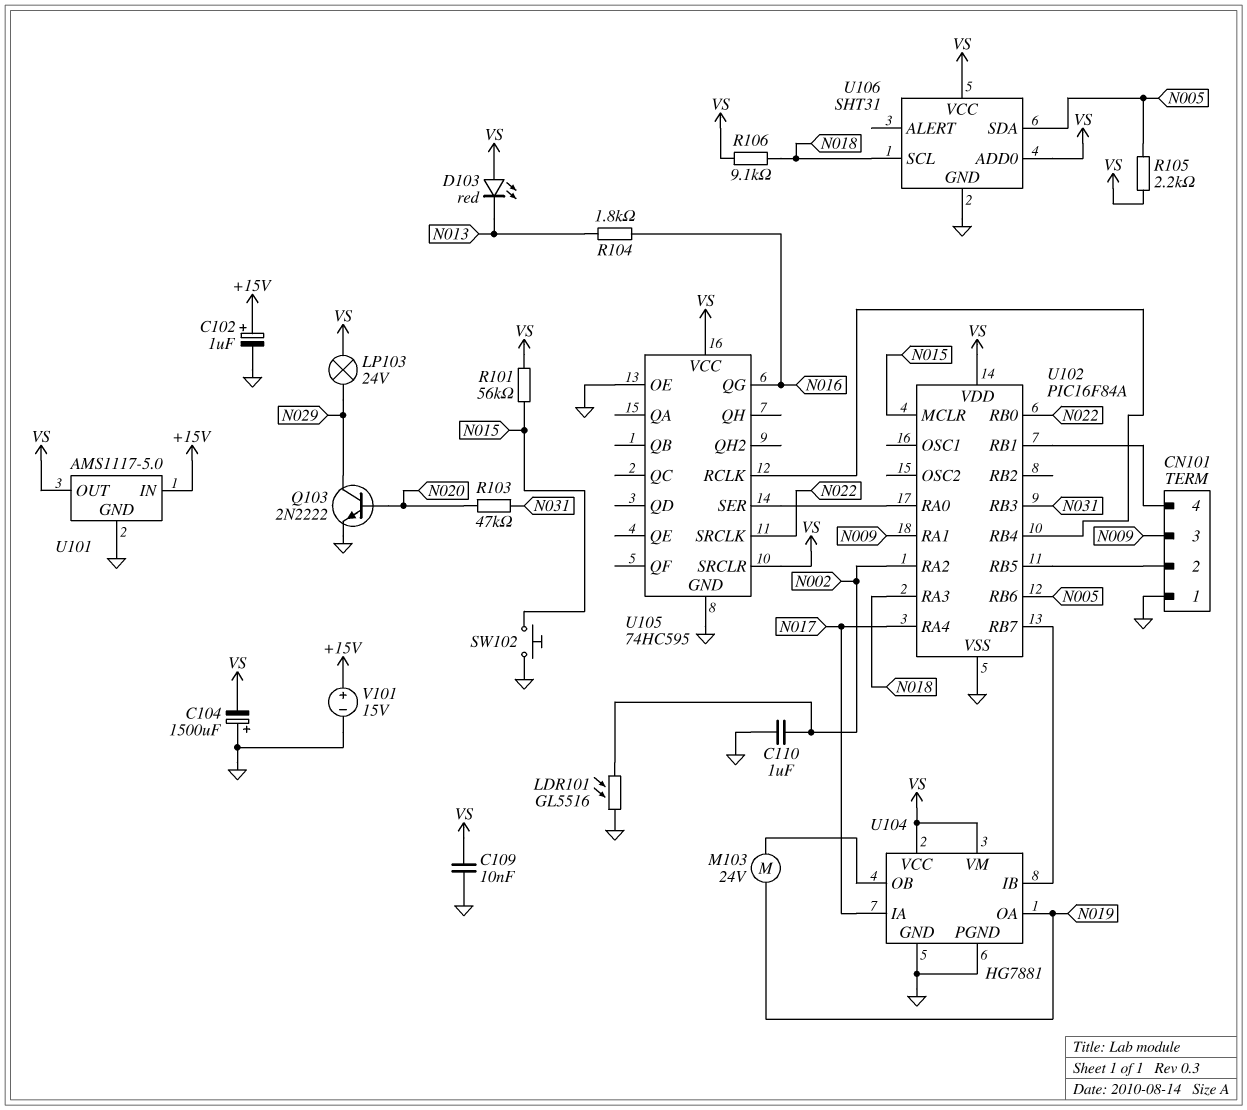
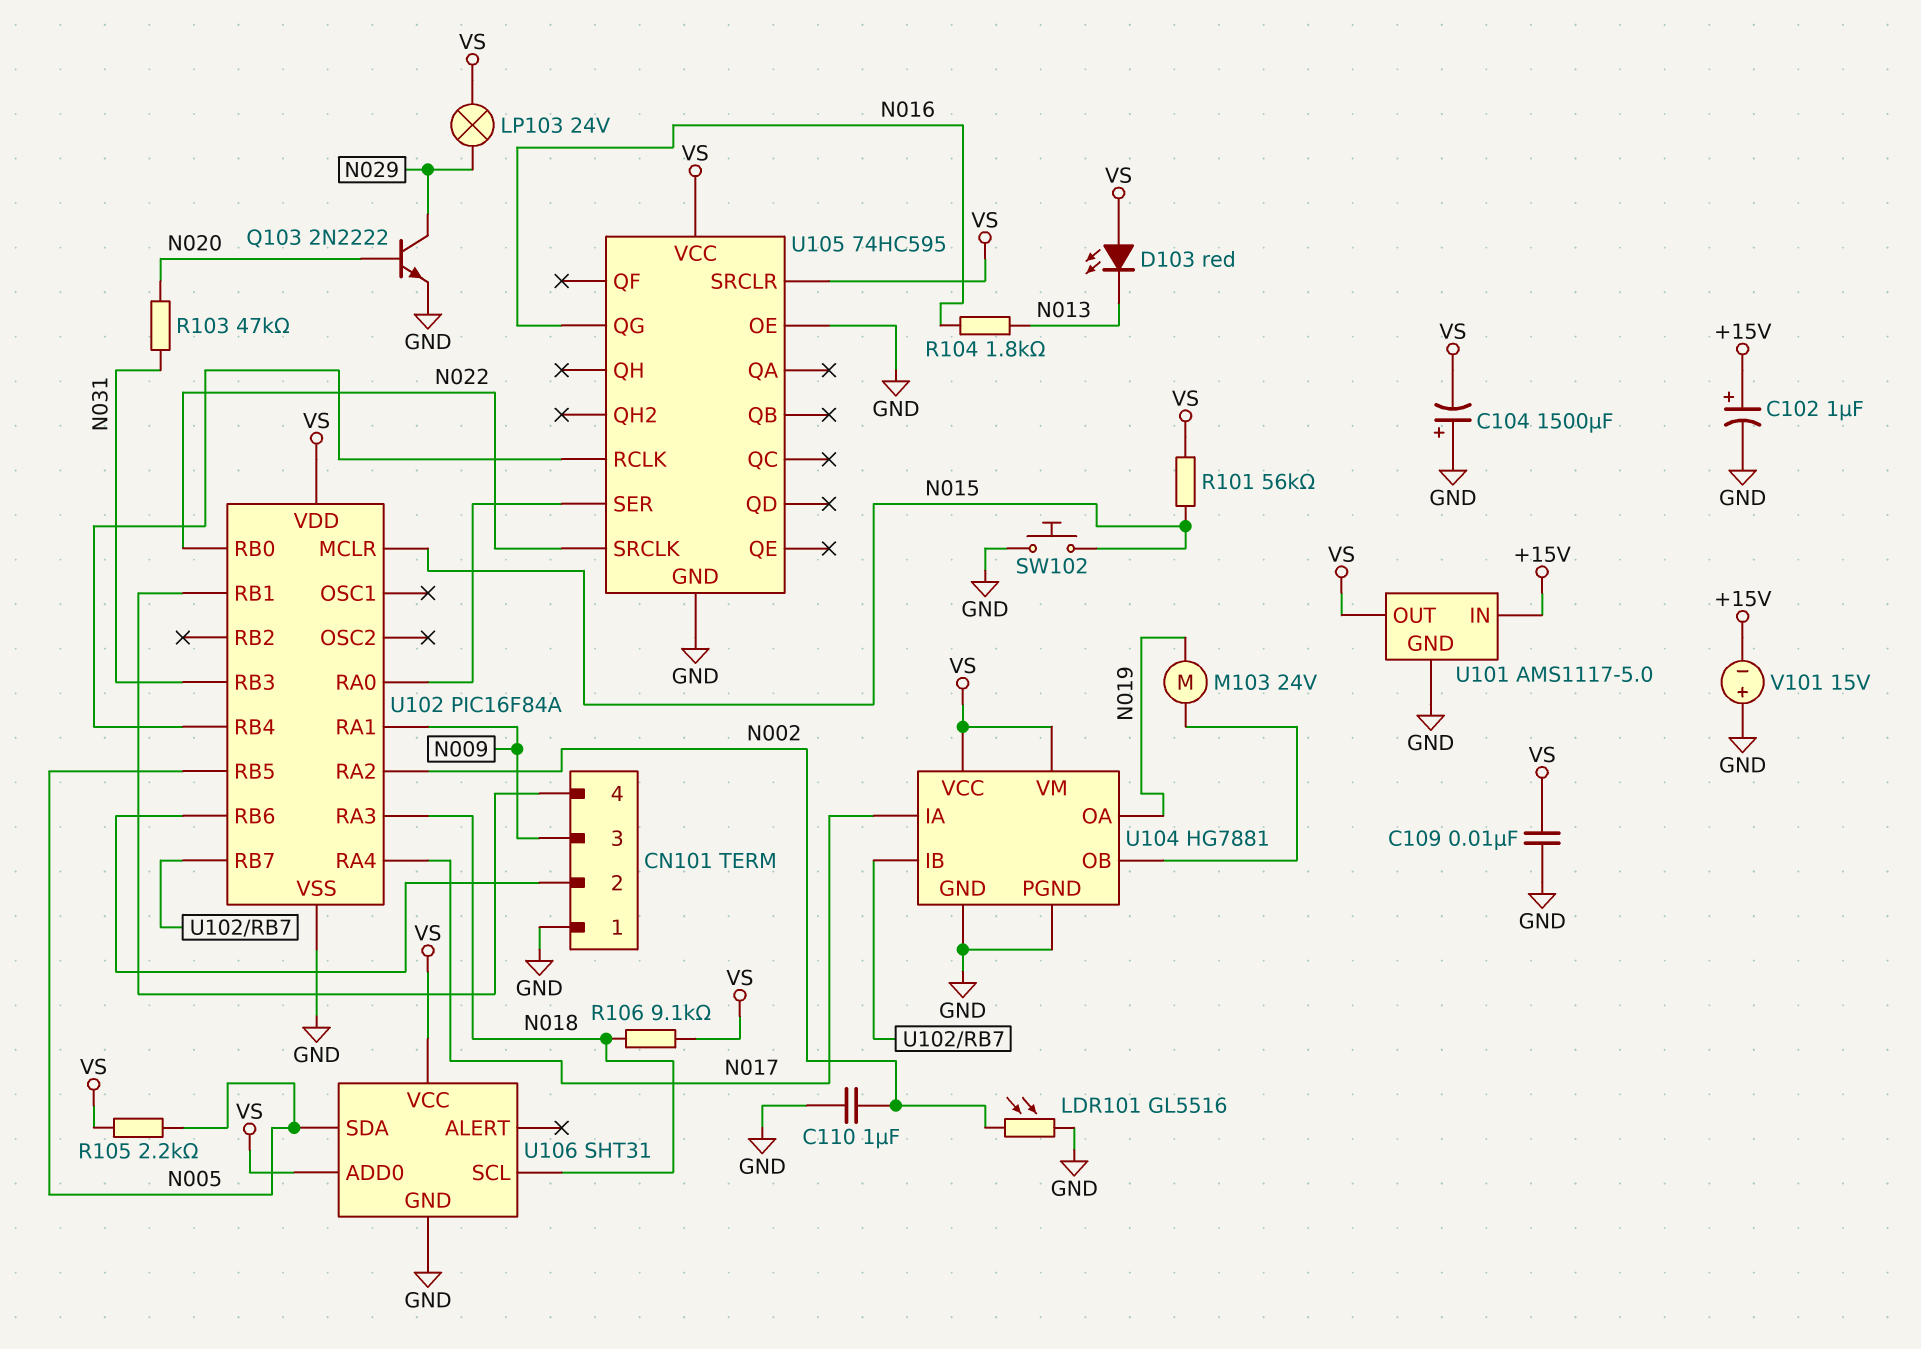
U102 pin RB5: CN101/2 -> N005
U102 pin RB6: N005 -> CN101/2
V101: 15V (plus +15V, minus GND) -> 15V (plus GND, minus +15V)

